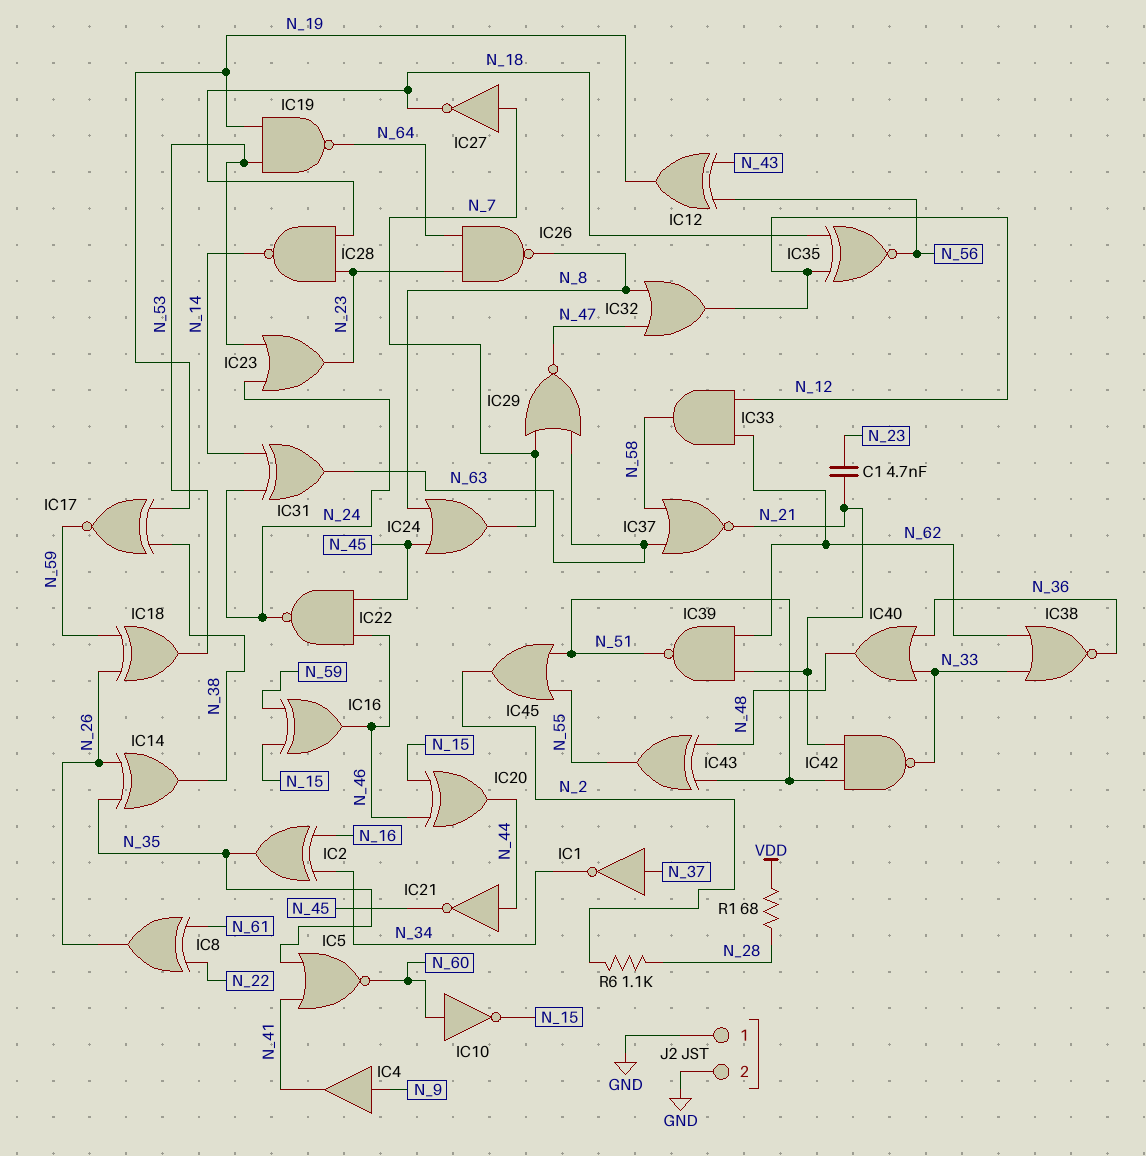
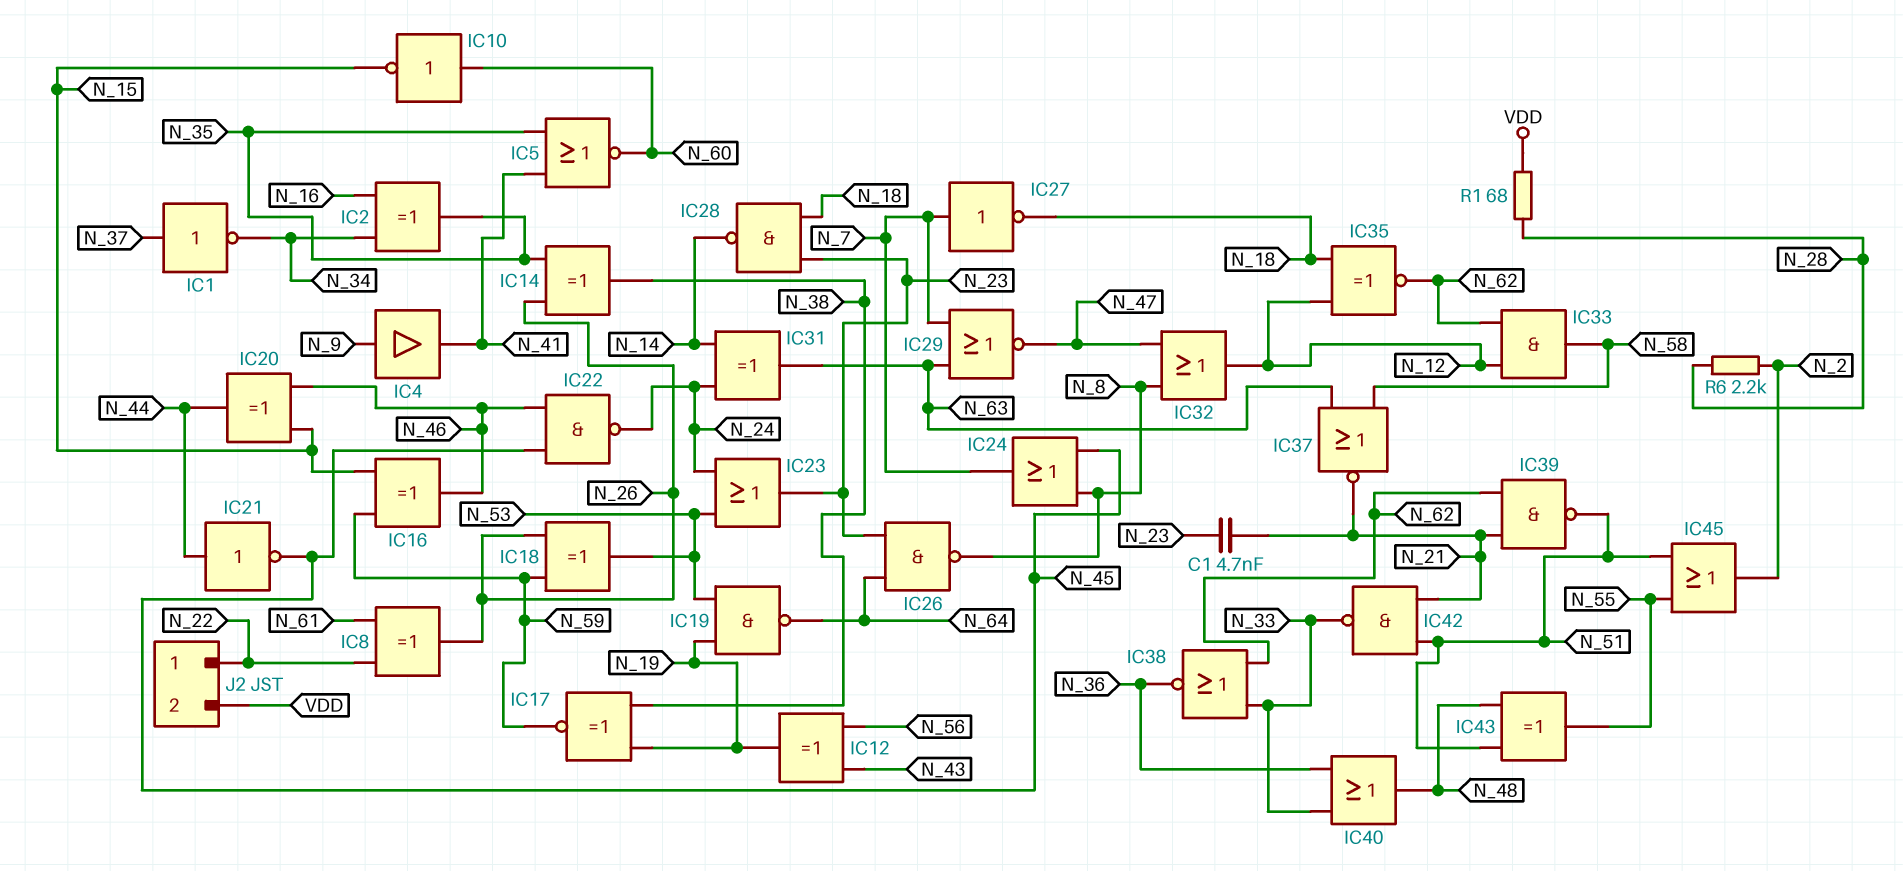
IC35: XNOR (in N_12, in N_18, out N_56) -> XNOR (in N_12, in N_18, out N_62)
J2 pin 1: GND -> N_22
J2 pin 2: GND -> VDD
R6: 1.1k (N_2, N_28) -> 2.2k (N_2, N_28)

